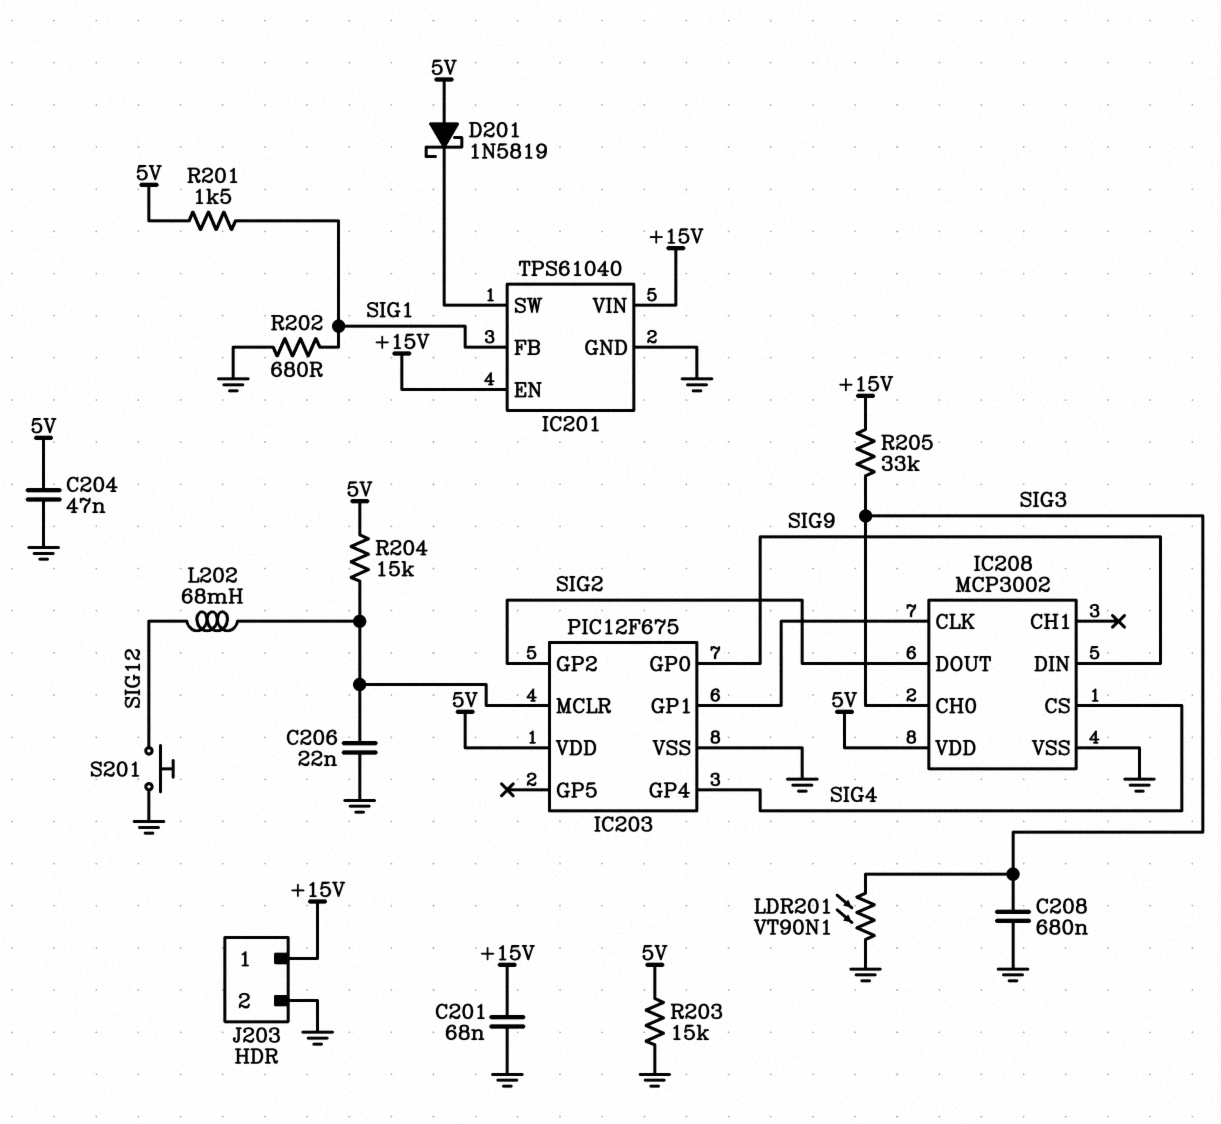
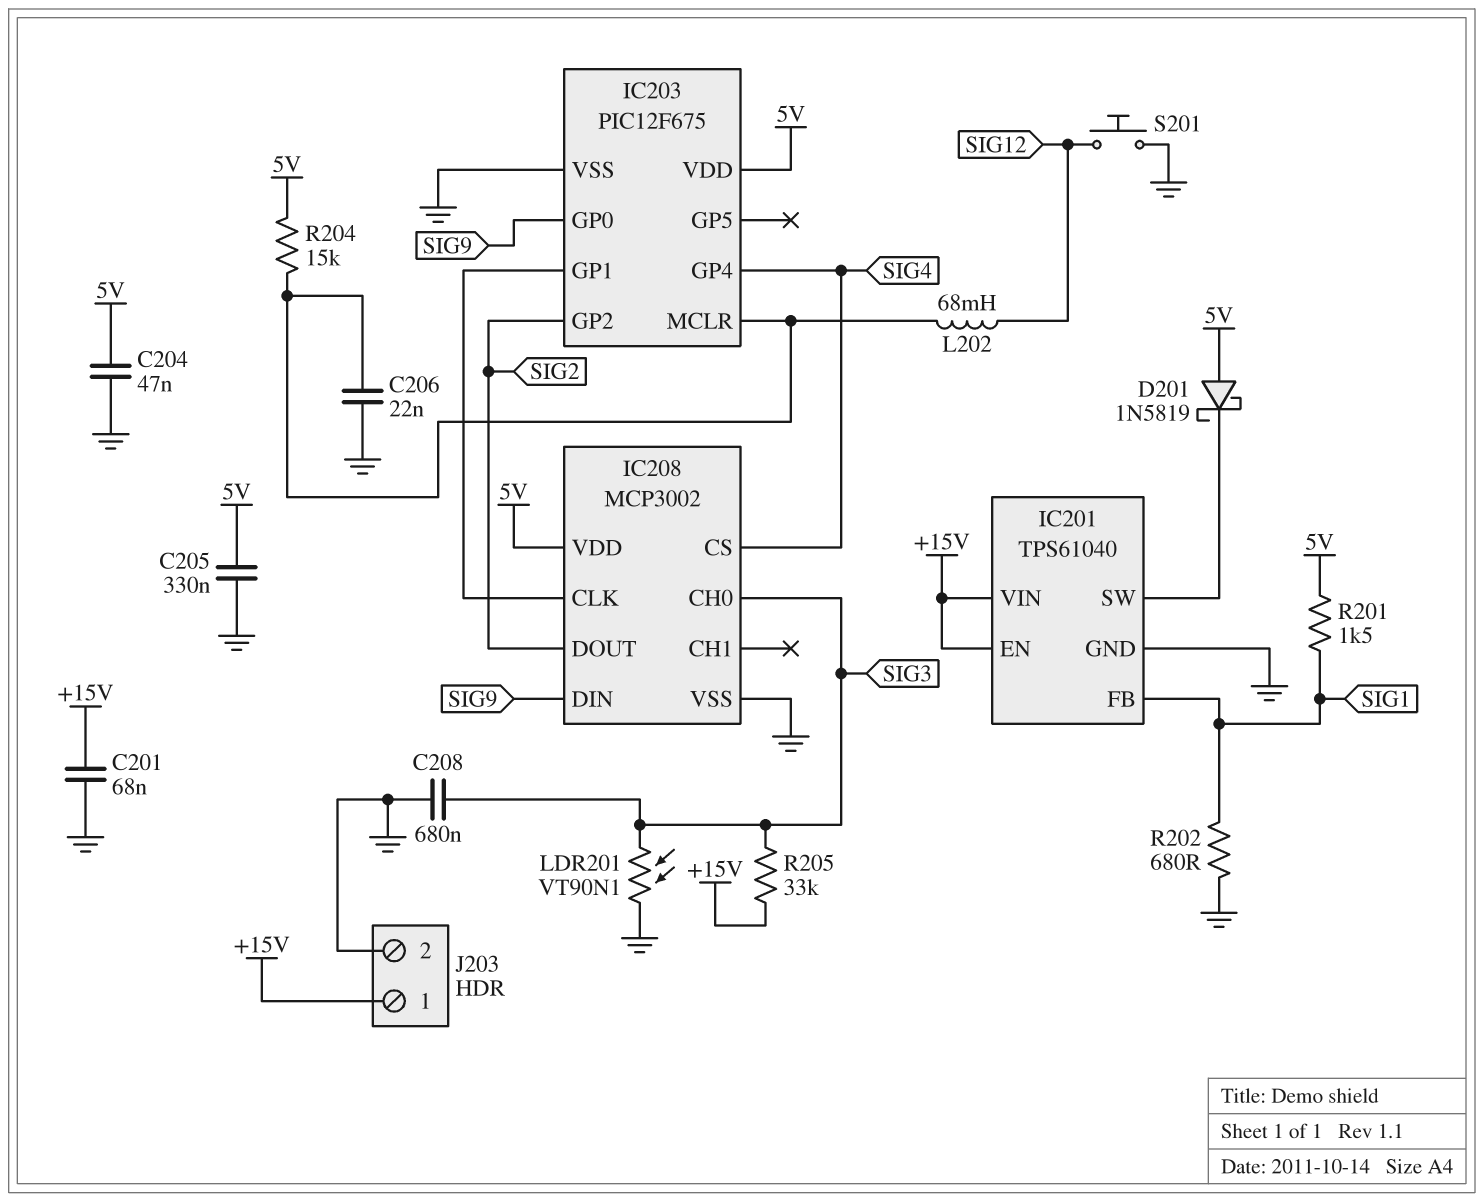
C205: none -> 330nF (5V, GND)
R203: 15k (5V, GND) -> none

